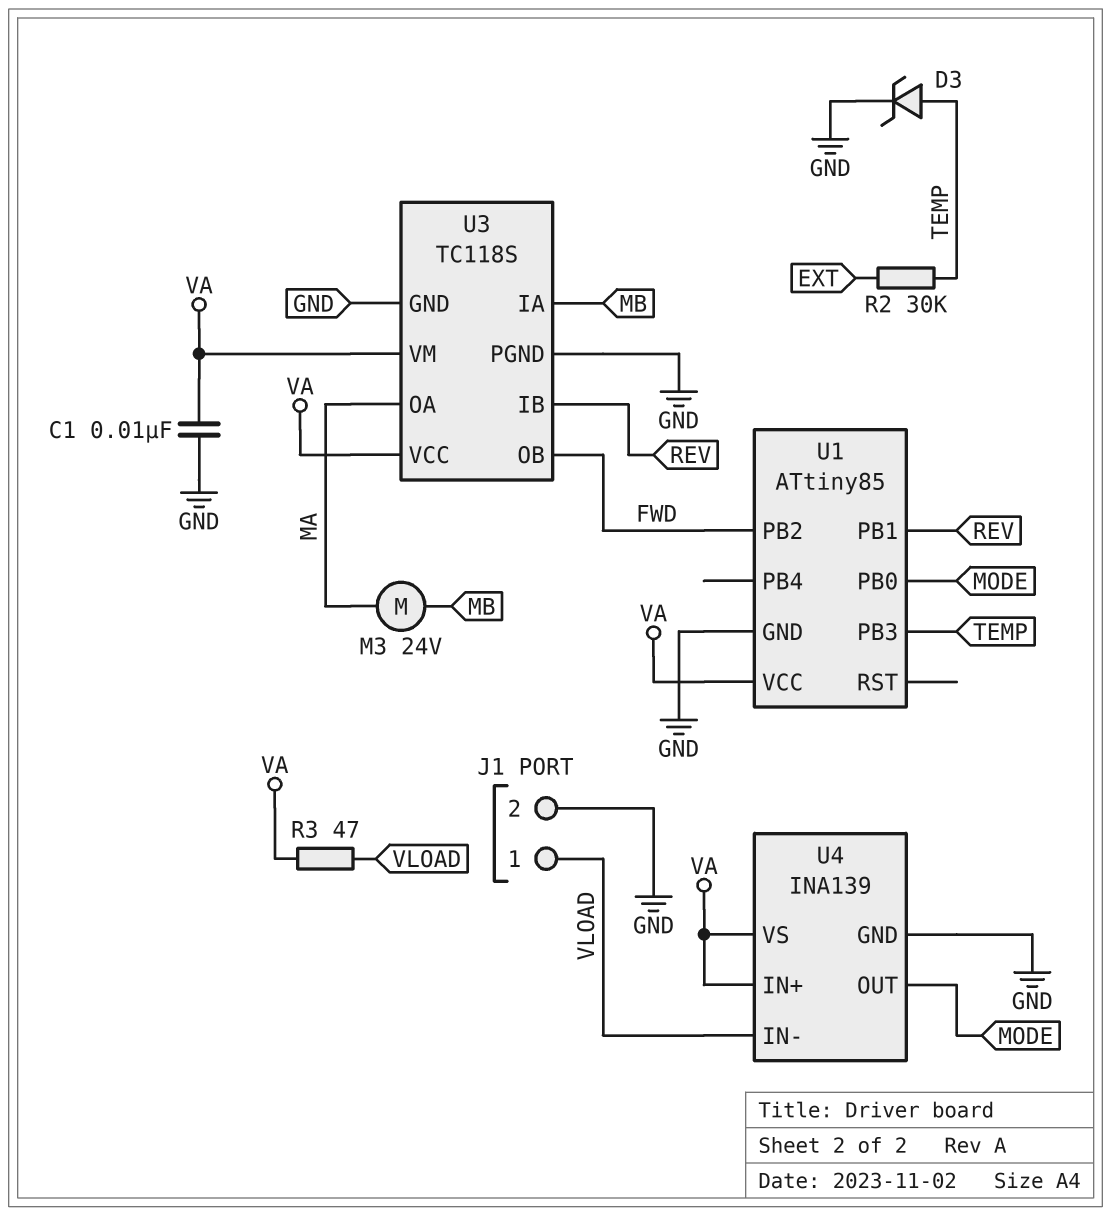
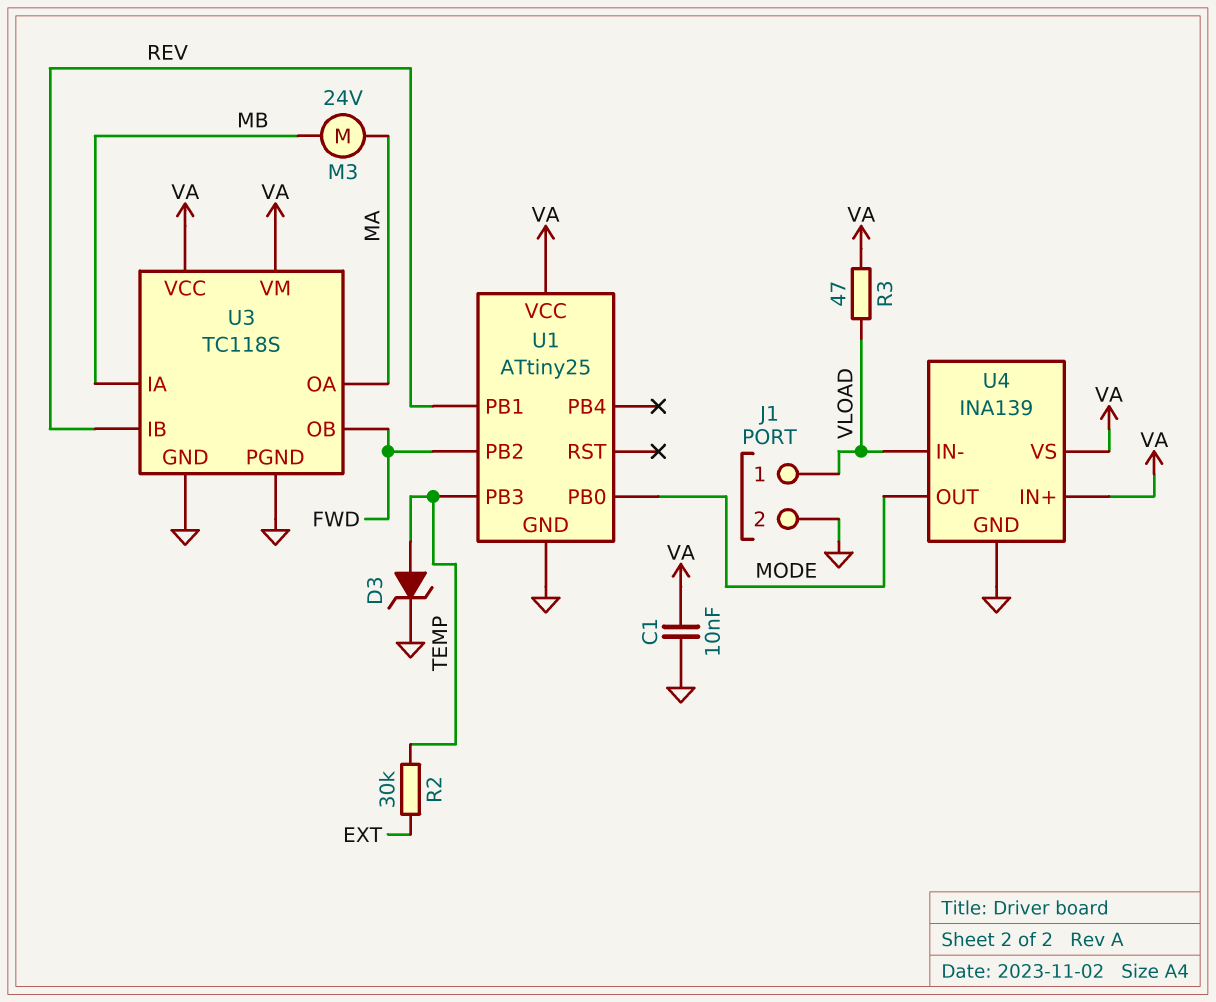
U1: ATtiny85 -> ATtiny25

